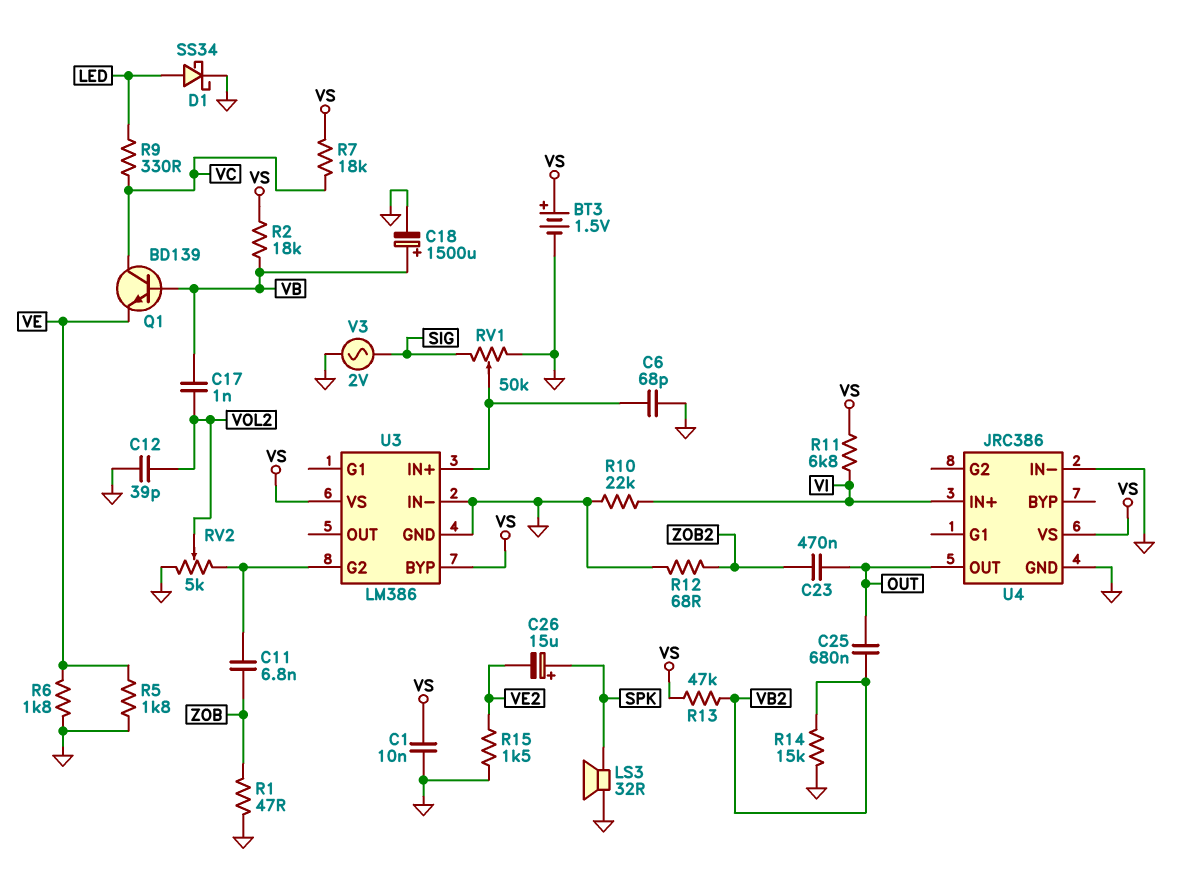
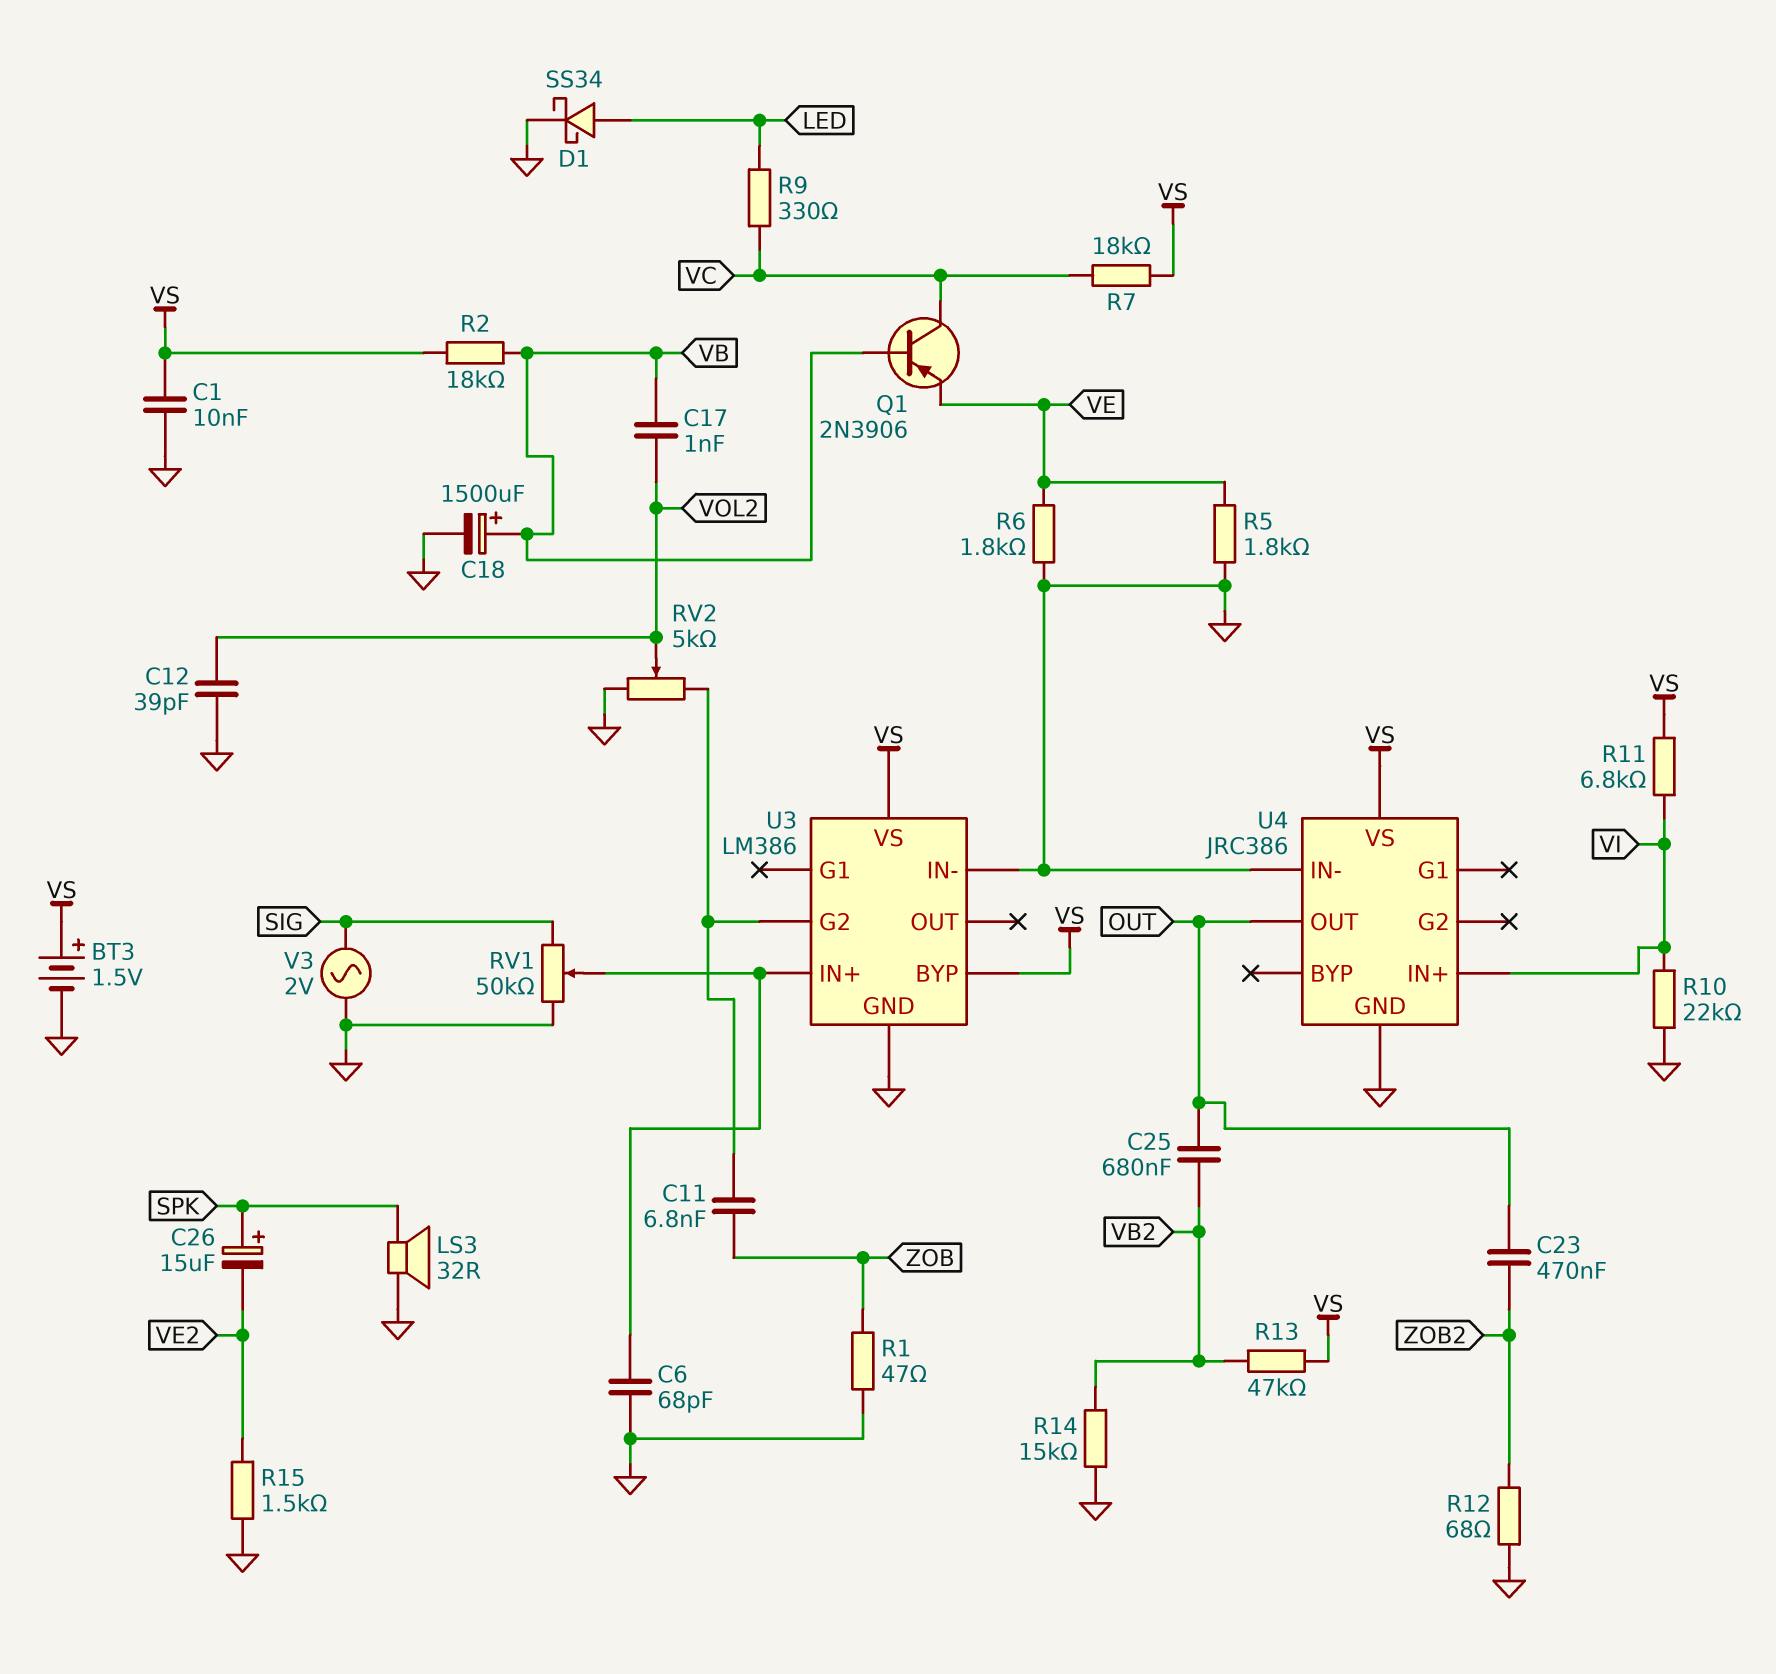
Q1: NPN BD139 (B VB, C VC, E VE) -> PNP 2N3906 (B VB, C VC, E VE)

